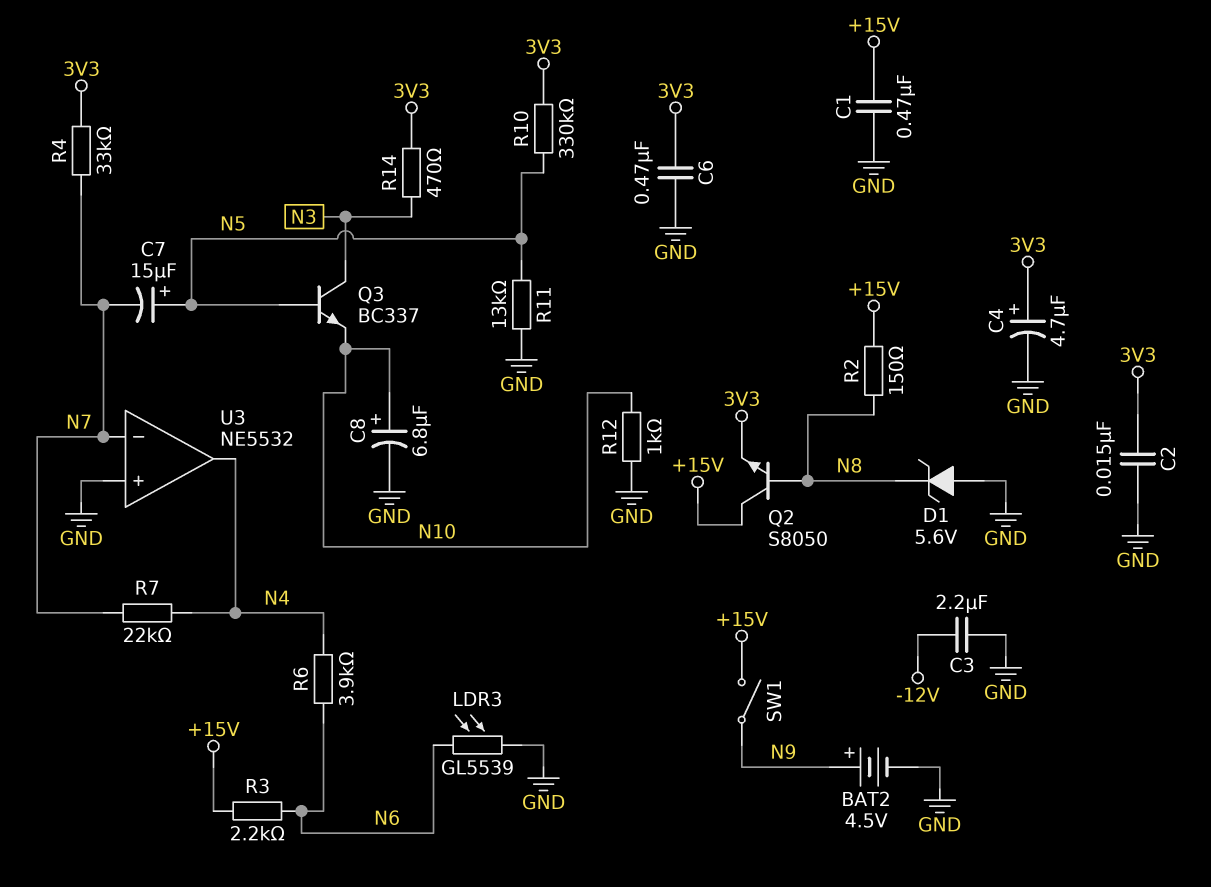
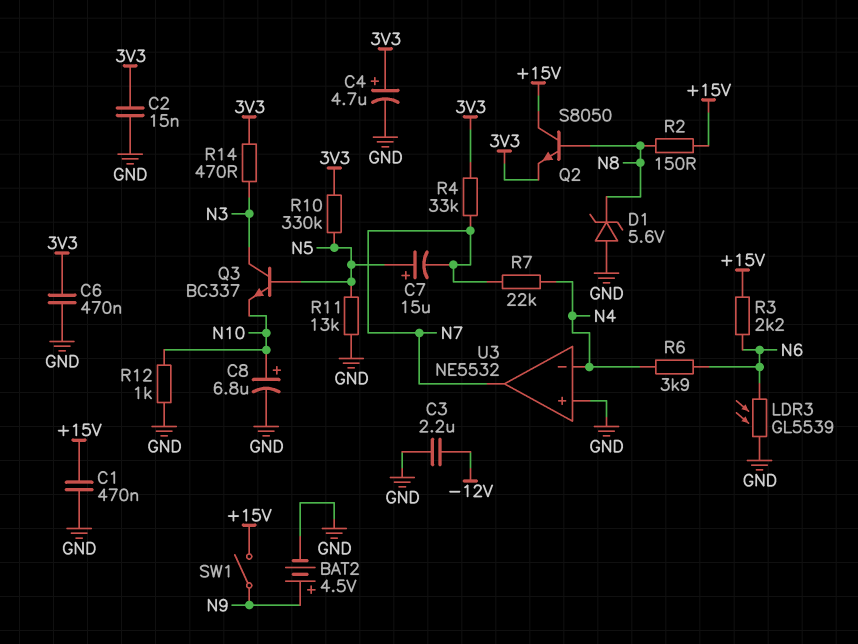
U3 pin in-: N7 -> N4
U3 pin out: N4 -> N7

